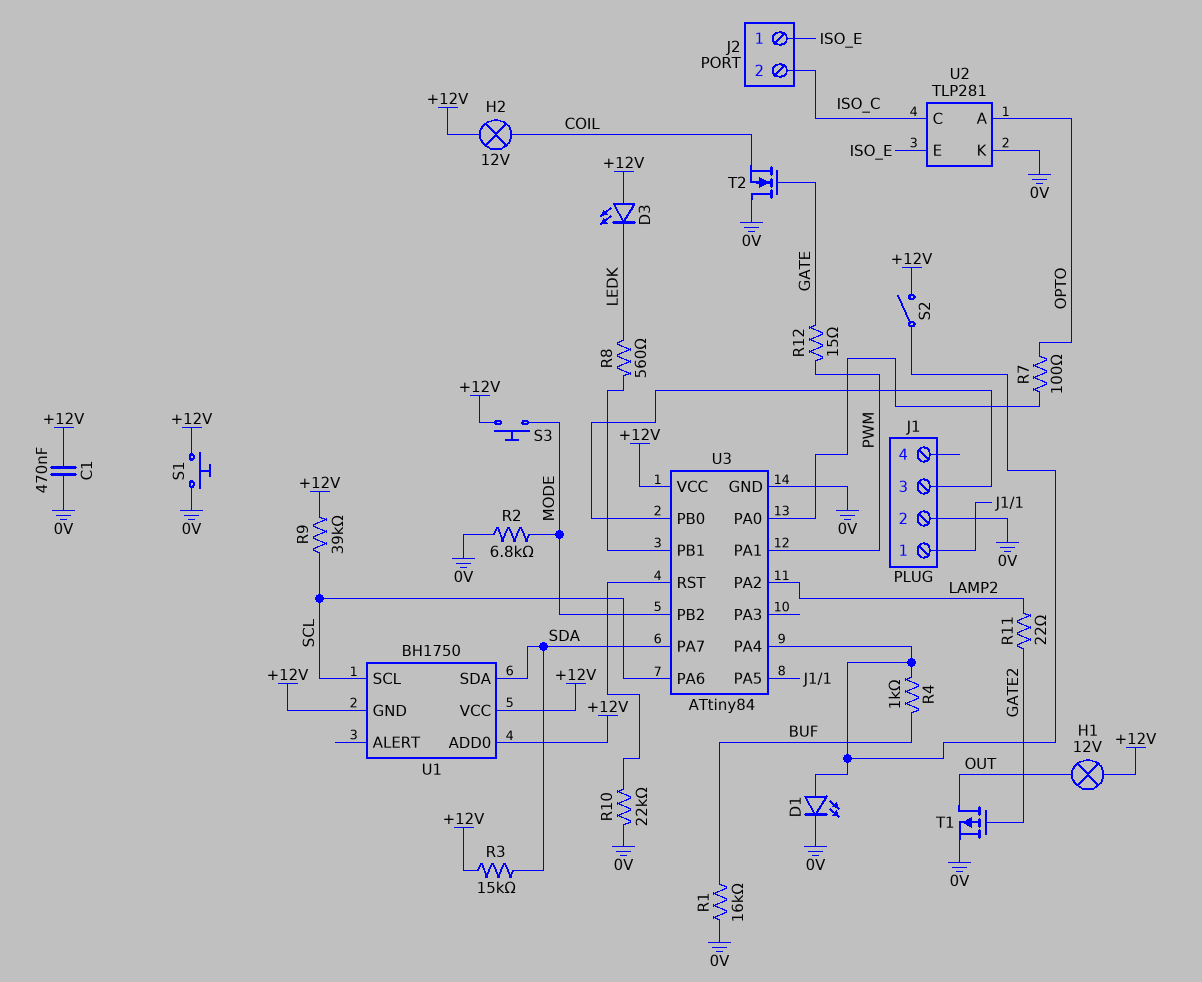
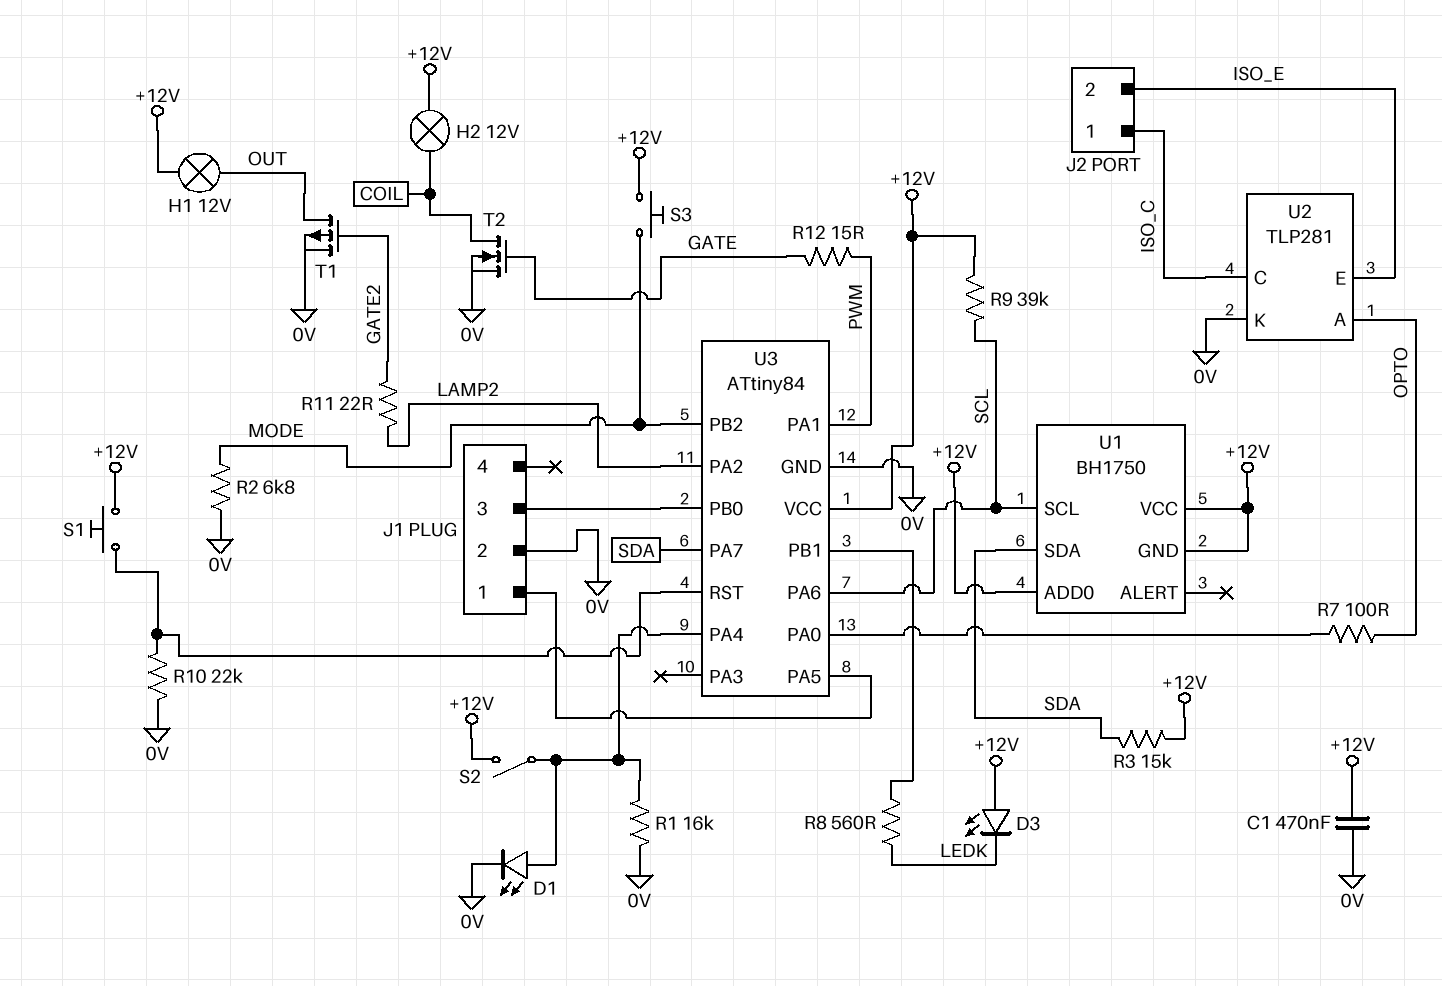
J2 pin 1: ISO_E -> ISO_C
J2 pin 2: ISO_C -> ISO_E
R1: 16k (0V, BUF) -> 16k (0V, U3/PA4)
R4: 1k (BUF, U3/PA4) -> none
S1: button (+12V, 0V) -> button (+12V, U3/RST)
T2: NMOS (G GATE, D 0V, S COIL) -> NMOS (G GATE, D COIL, S 0V)

